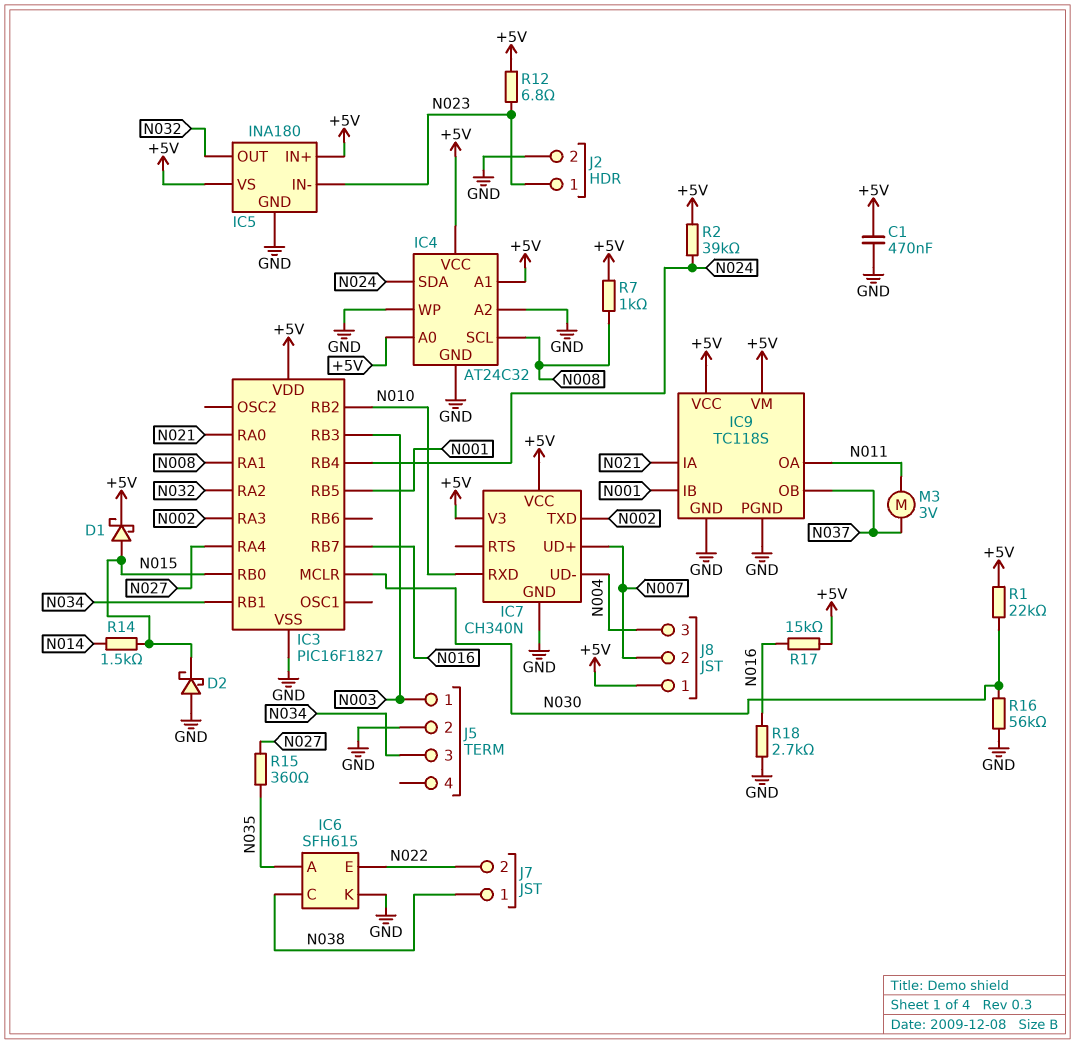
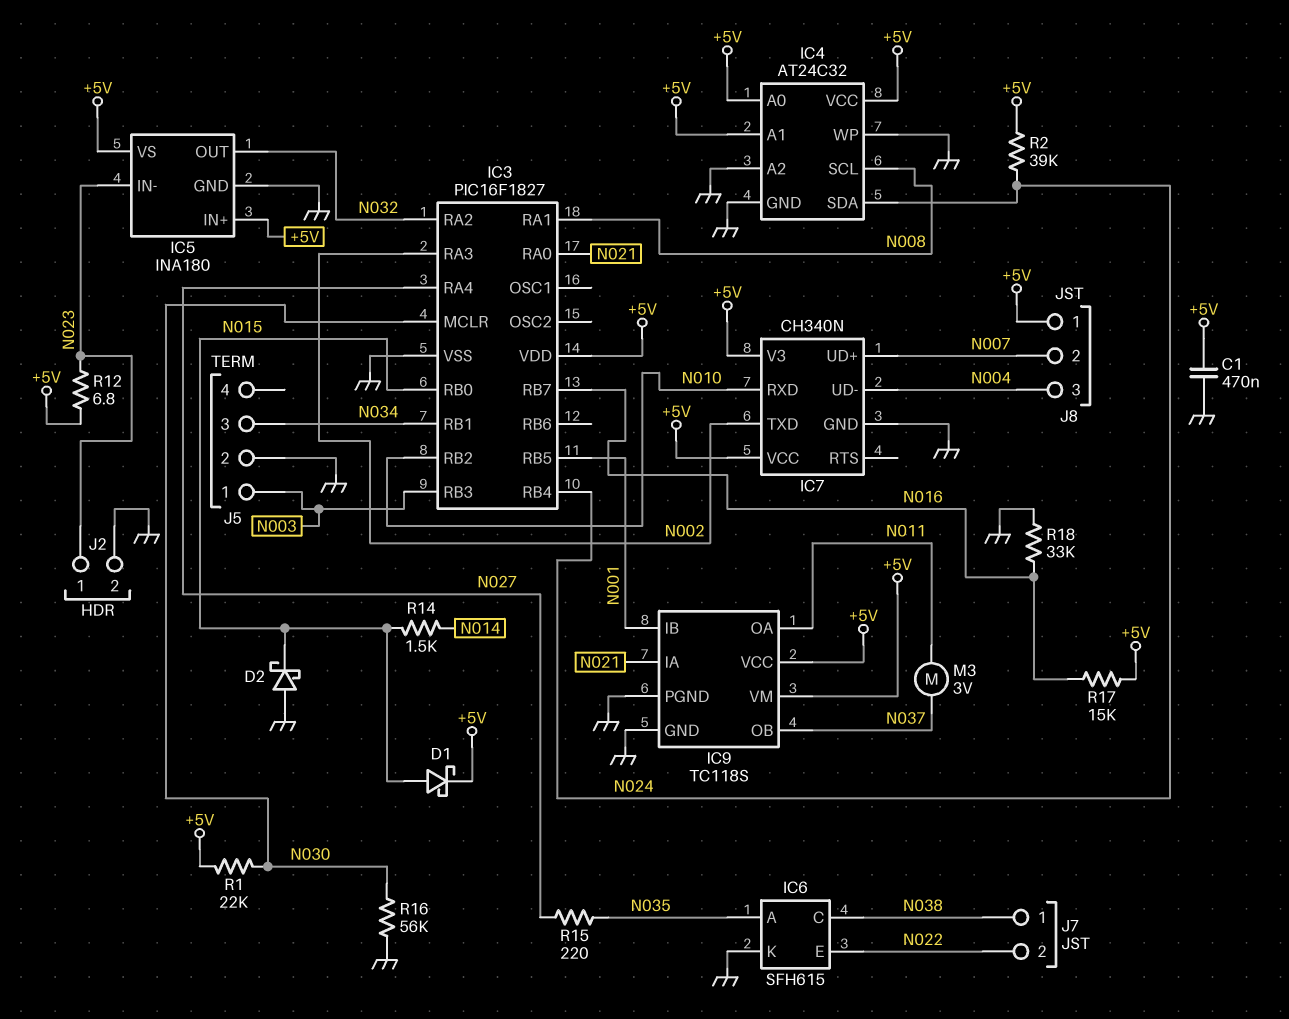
R7: 1k (+5V, N008) -> none
R15: 360 (N027, N035) -> 220 (N027, N035)
R18: 2.7k (GND, N016) -> 33k (GND, N016)

